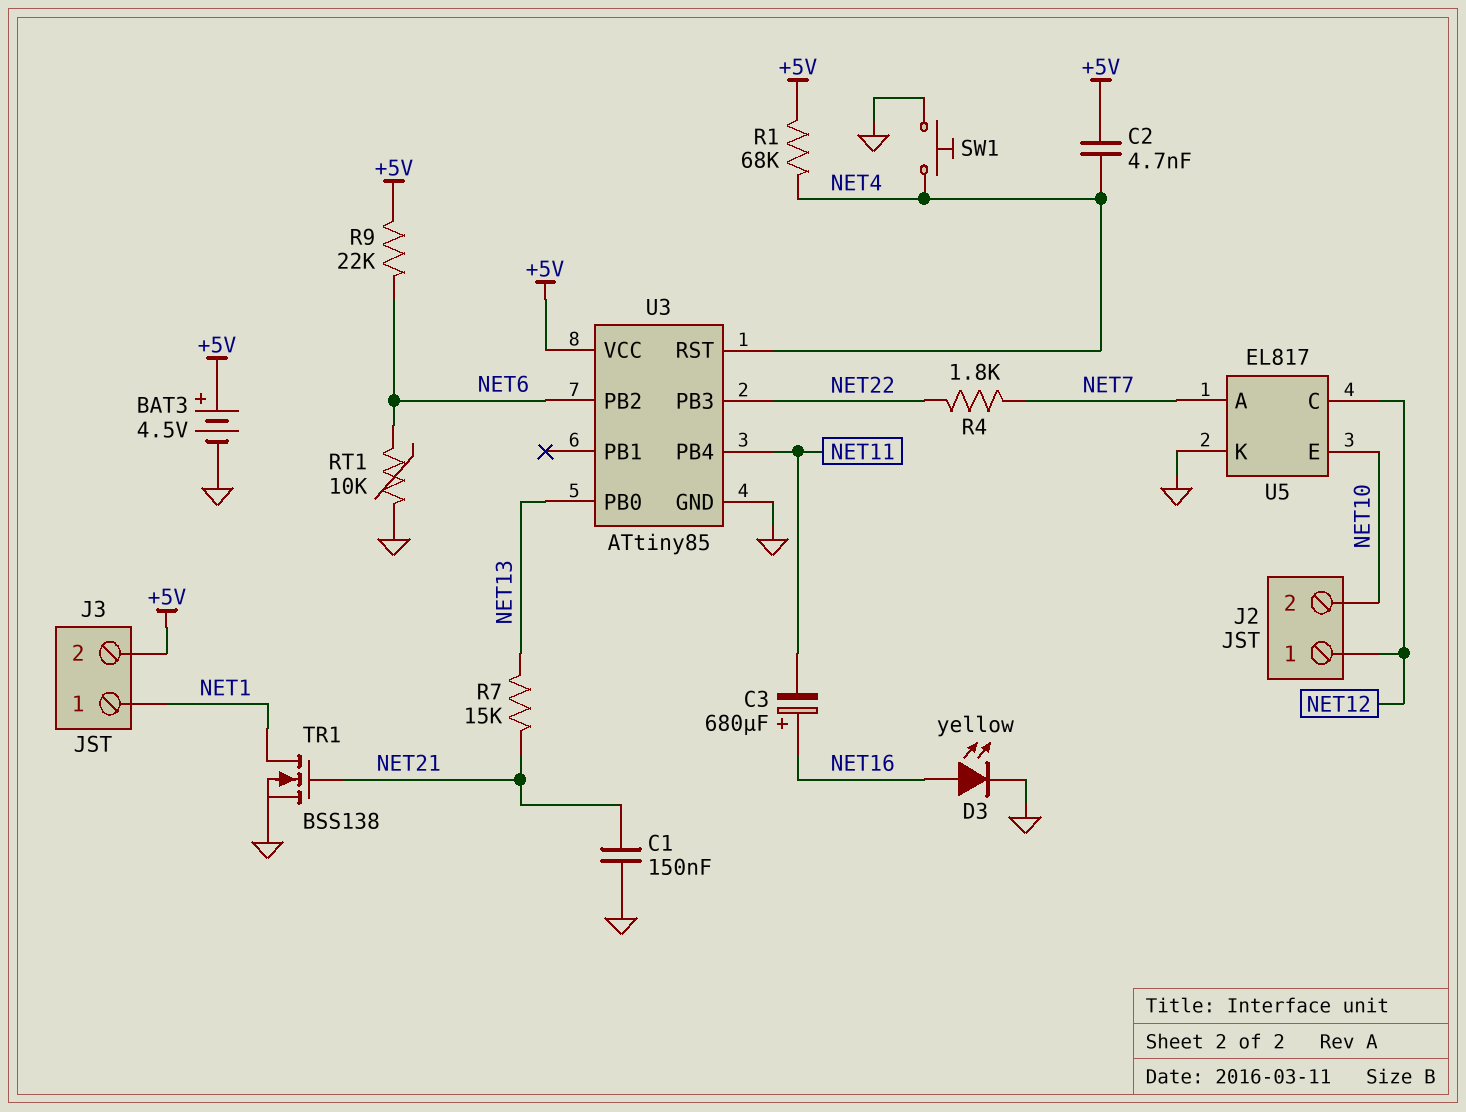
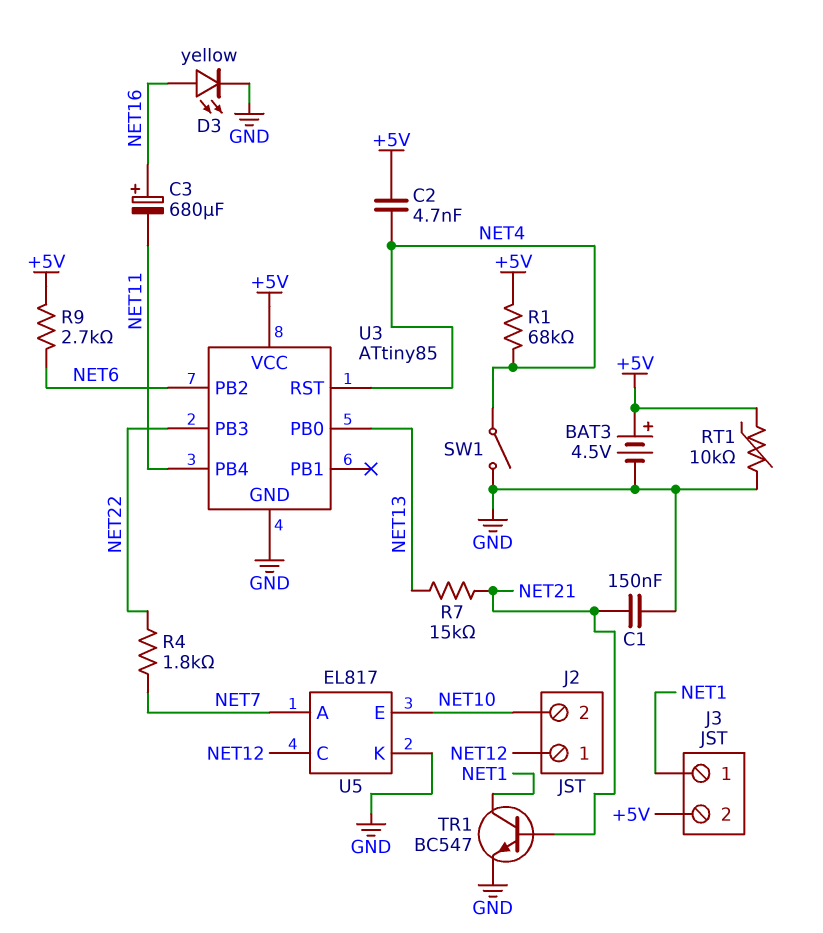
R9: 22k (+5V, NET6) -> 2.7k (+5V, NET6)
RT1: 10k (GND, NET6) -> 10k (+5V, GND)
SW1: button (GND, NET4) -> switch (GND, NET4)
TR1: NMOS BSS138 (G NET21, D NET1, S GND) -> NPN BC547 (B NET21, C NET1, E GND)

